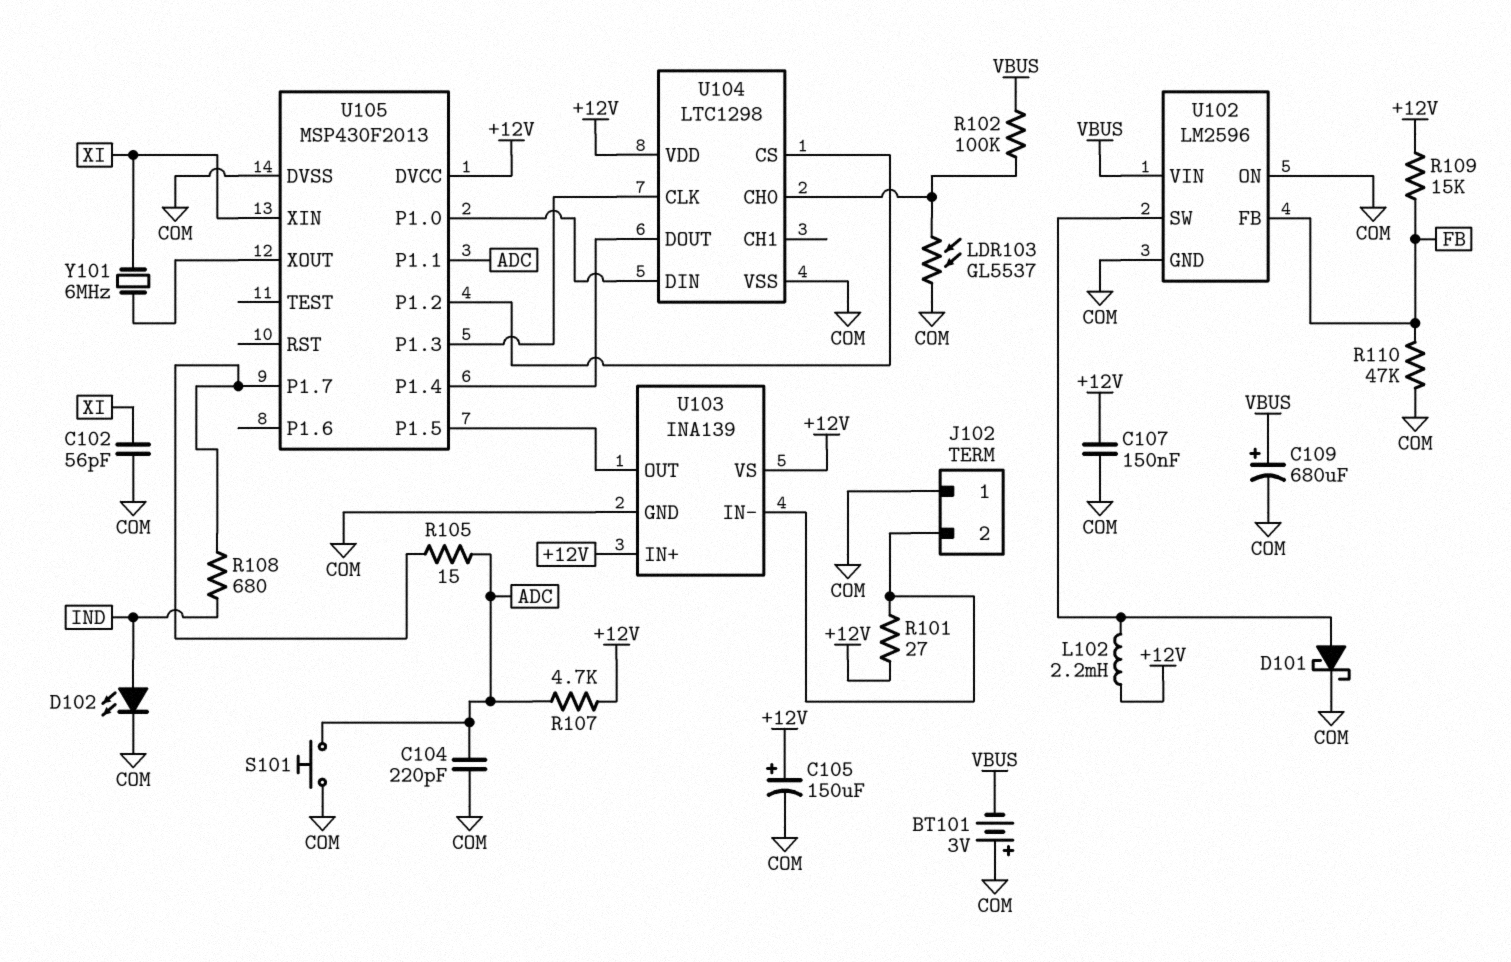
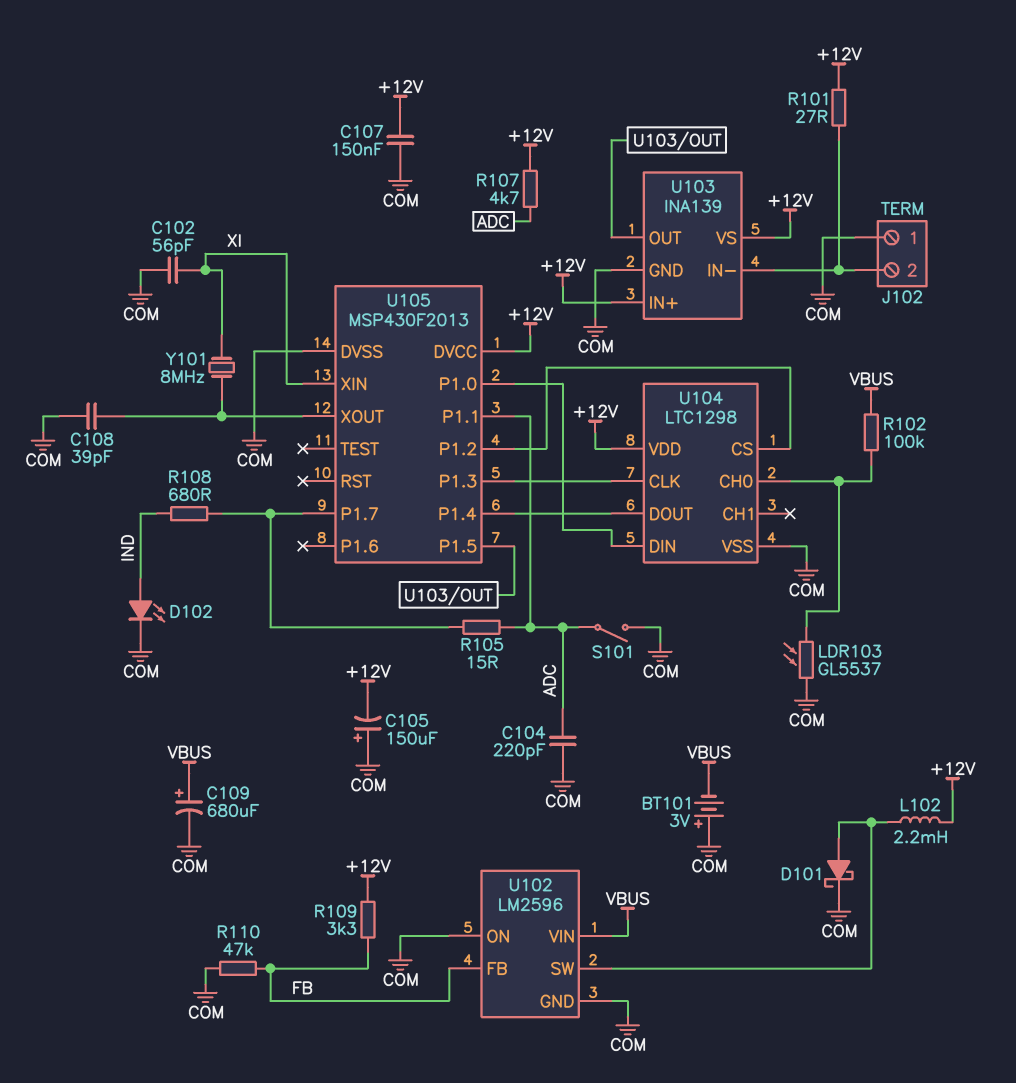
C105: 150uF (plus +12V, minus COM) -> 150uF (plus COM, minus +12V)
C108: none -> 39pF (COM, U105/XOUT)
R109: 15k (+12V, FB) -> 3.3k (+12V, FB)
S101: button (ADC, COM) -> switch (ADC, COM)
Y101: 6MHz (U105/XOUT, XI) -> 8MHz (U105/XOUT, XI)

